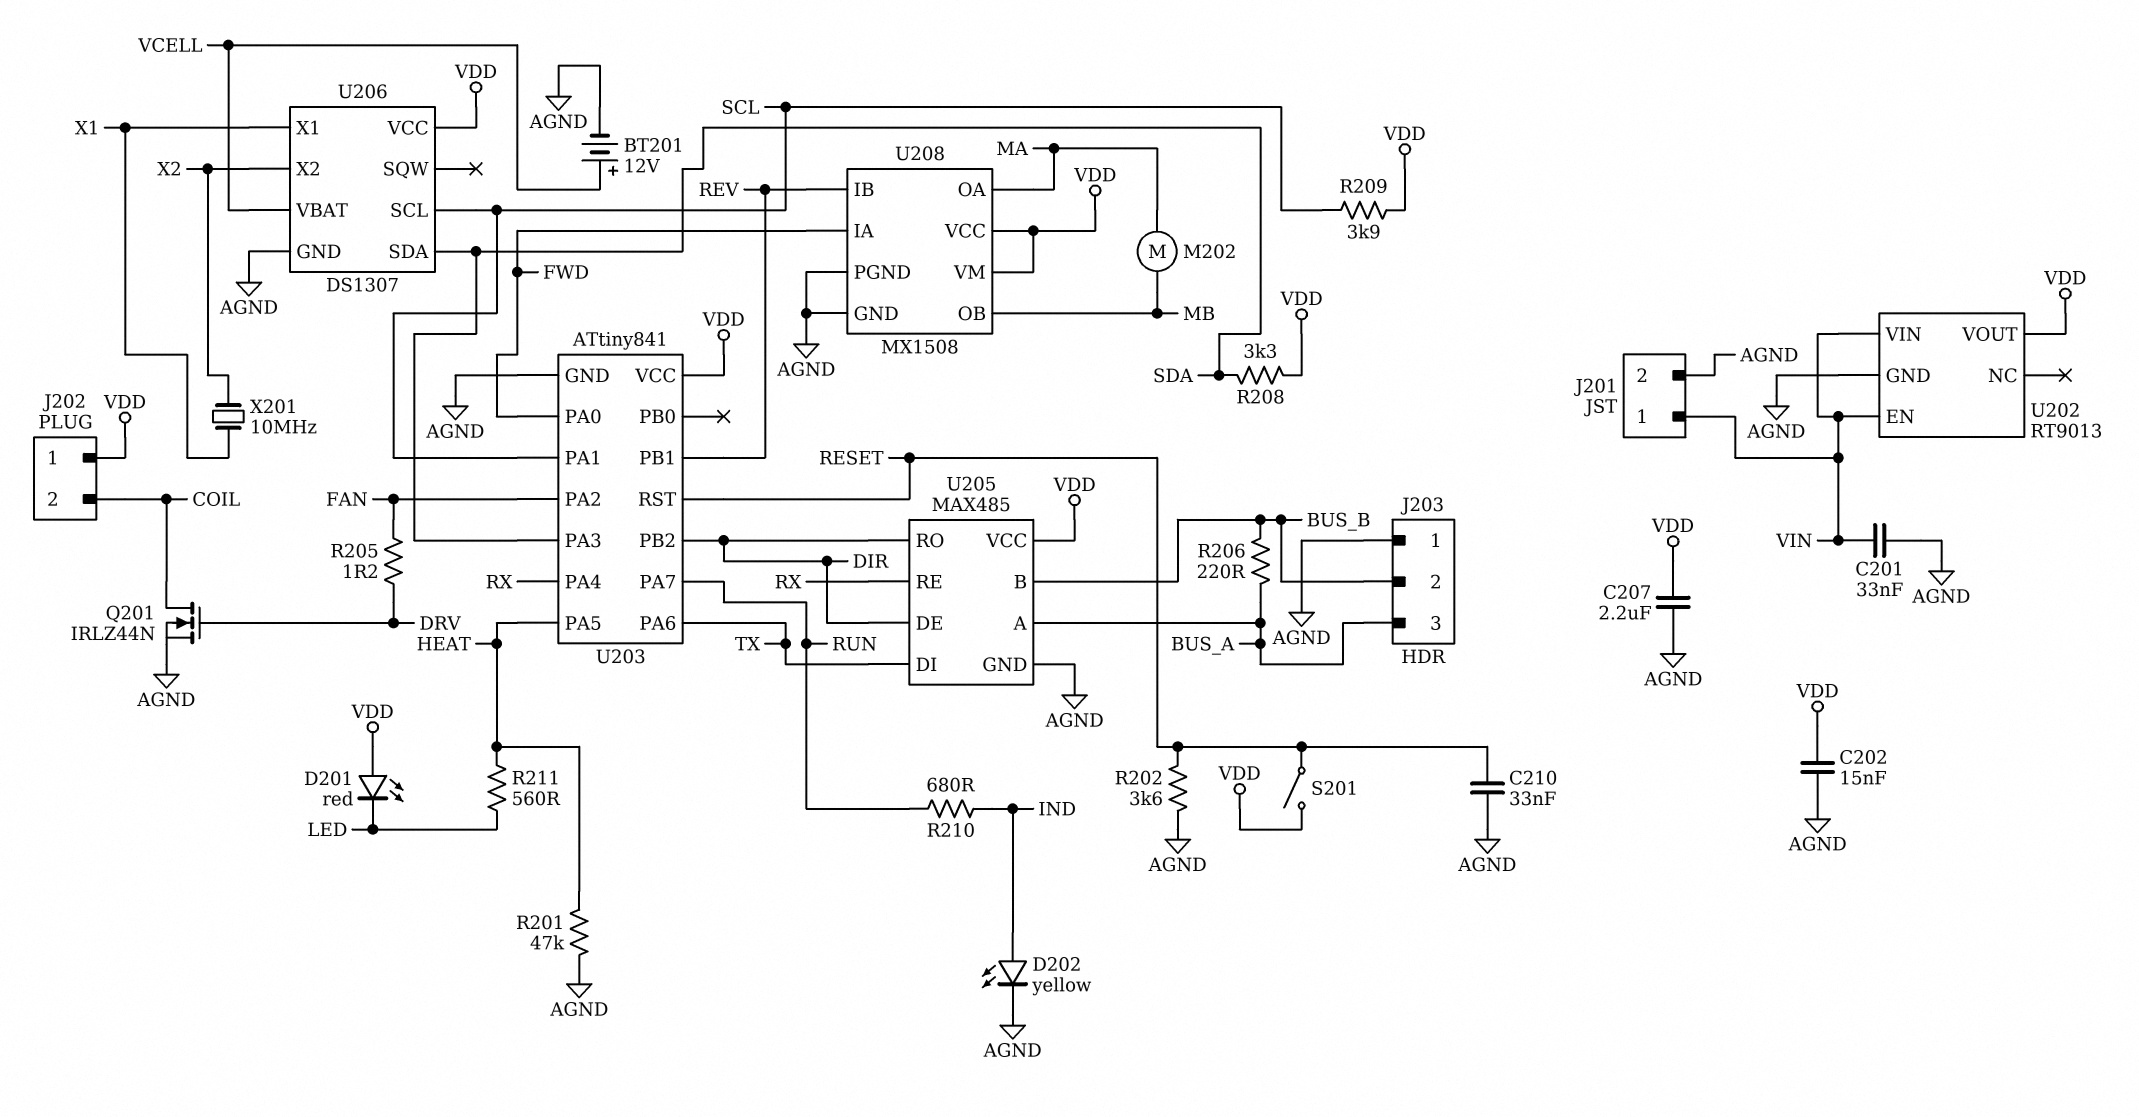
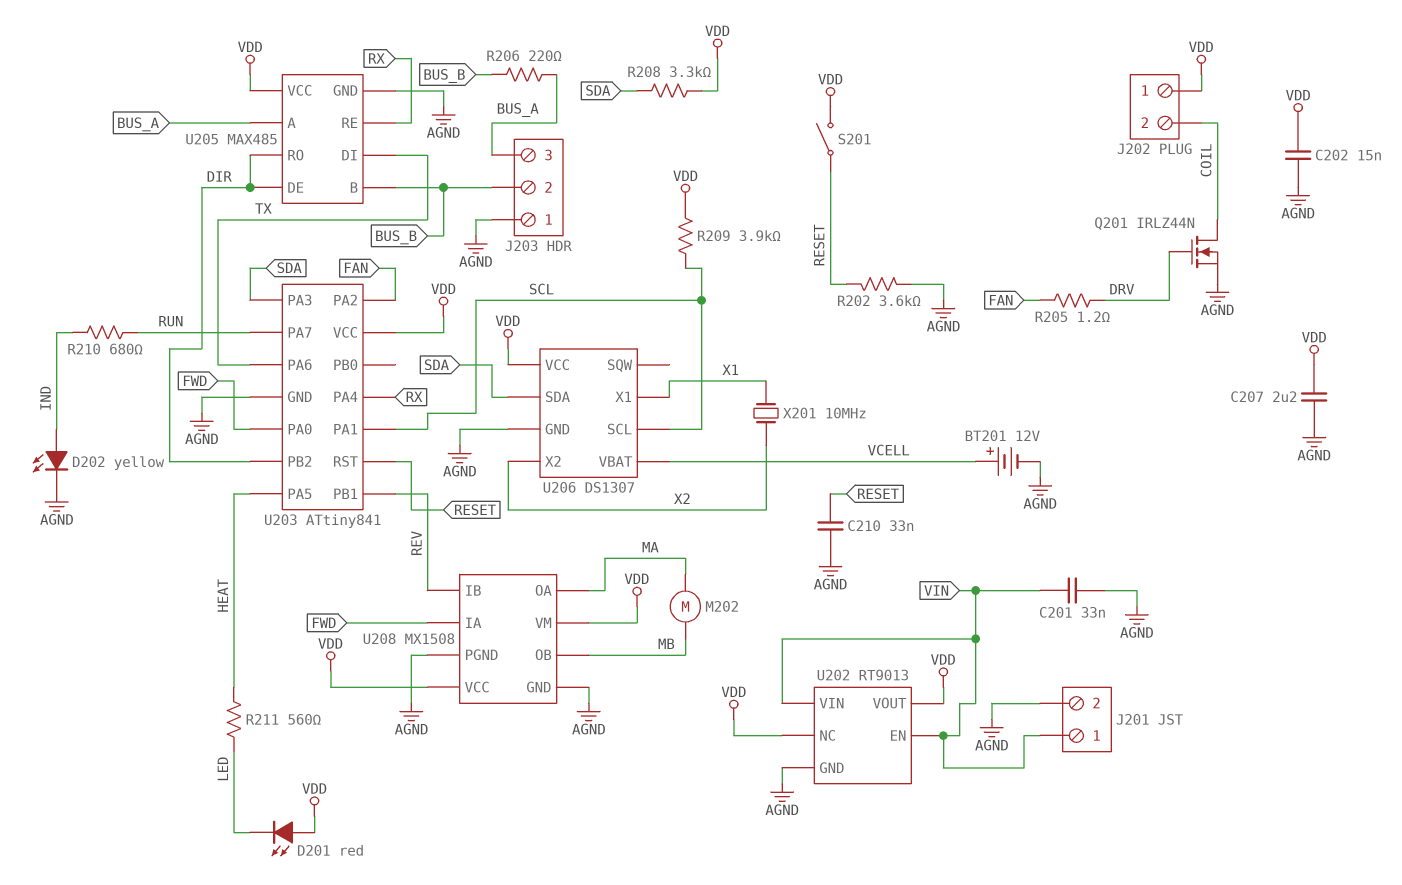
R201: 47k (AGND, HEAT) -> none
U202 pin NC: none -> VDD

